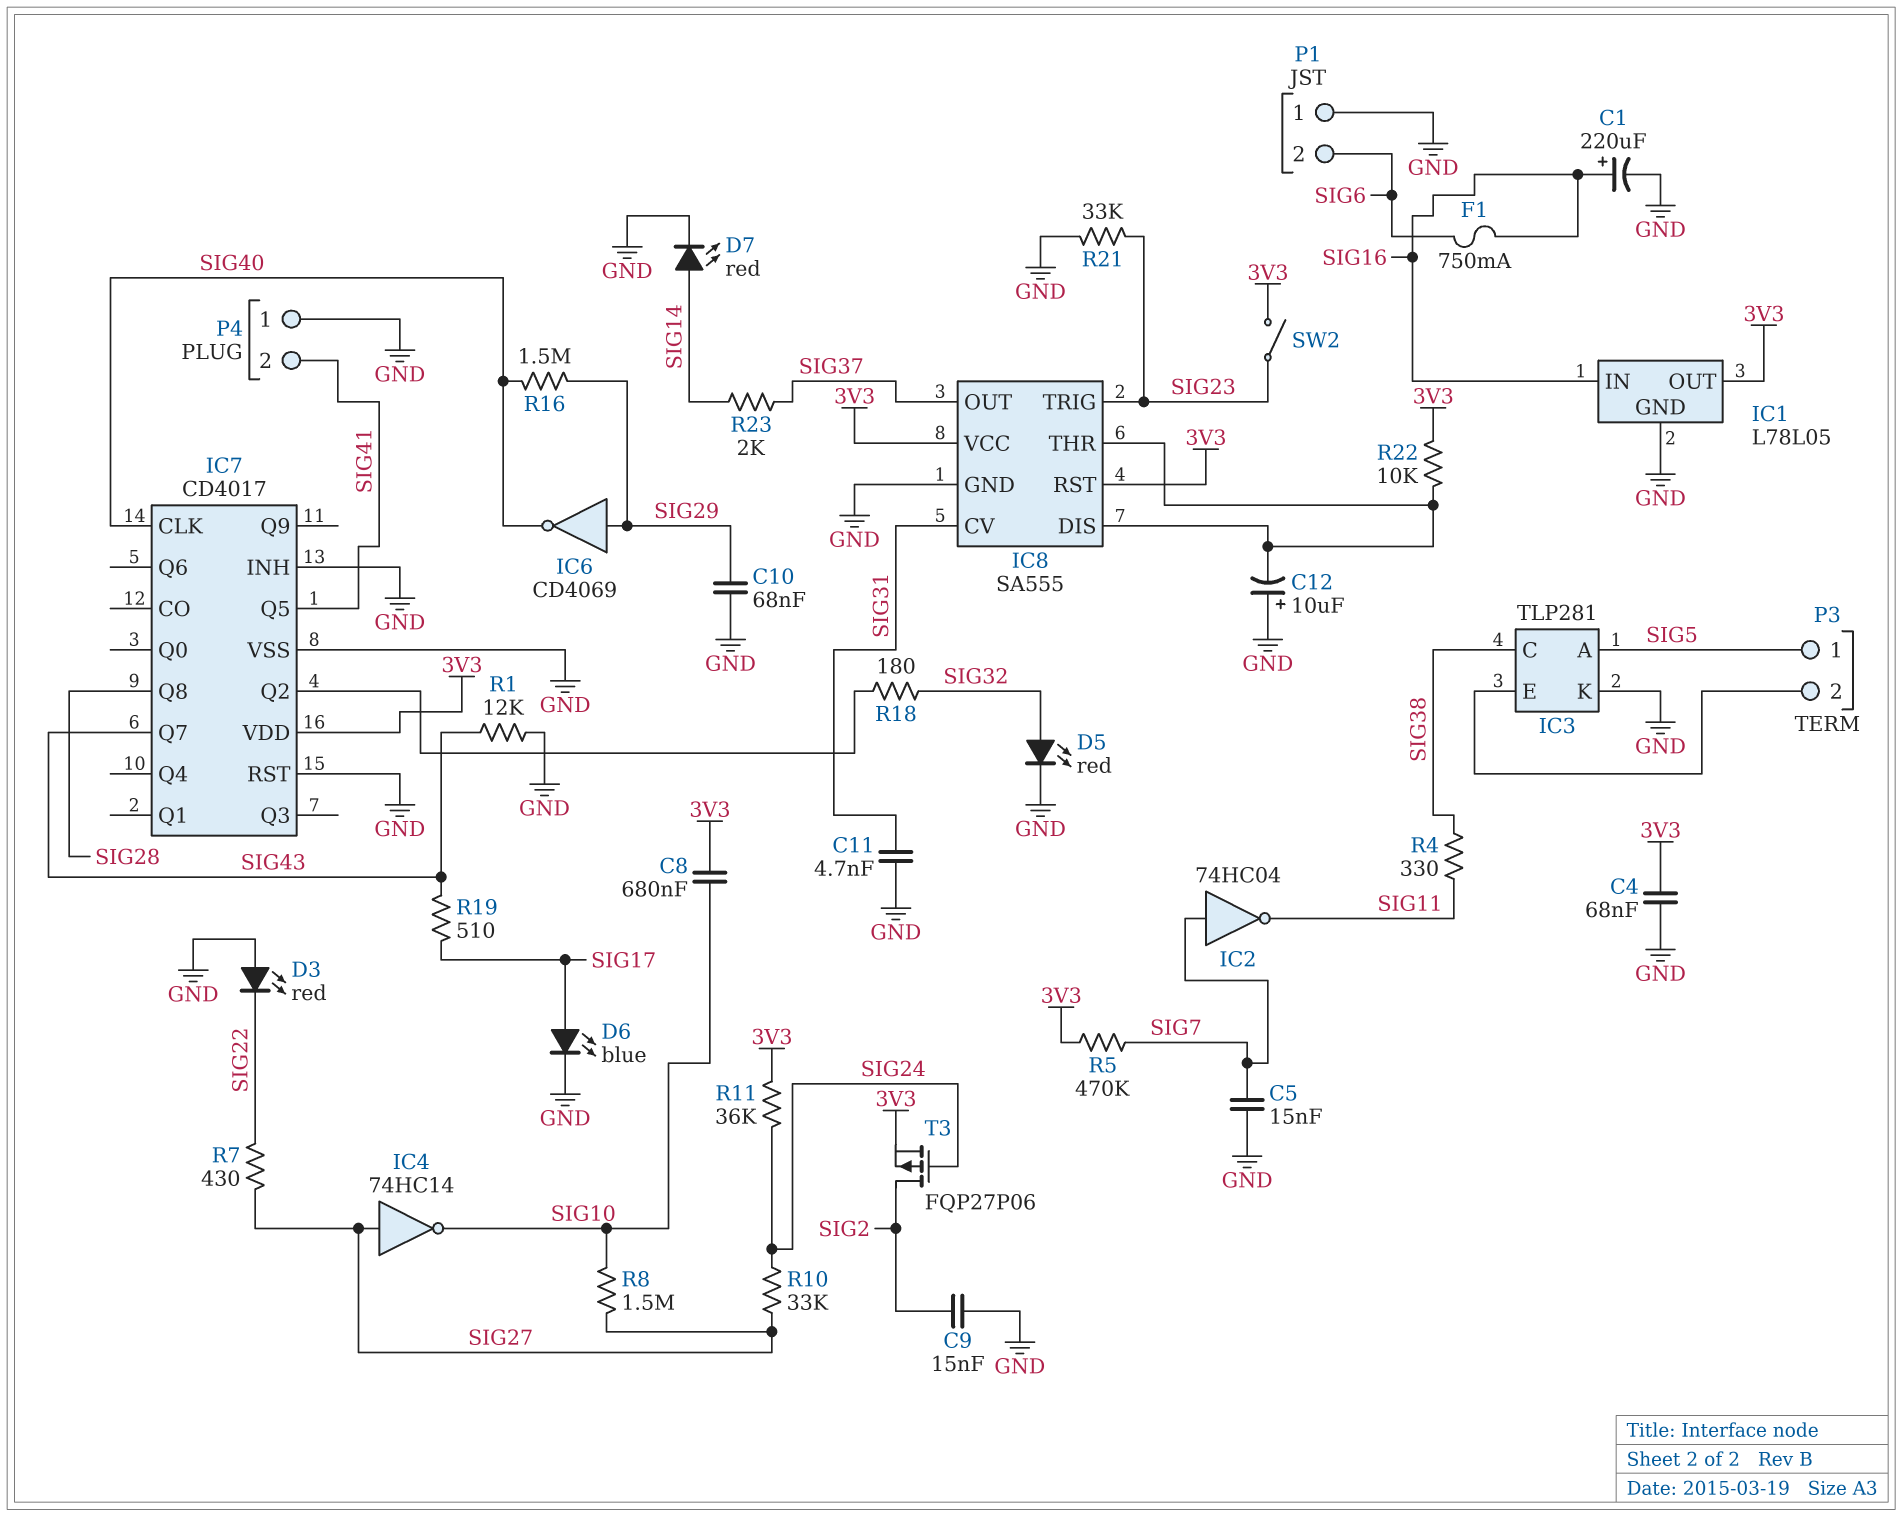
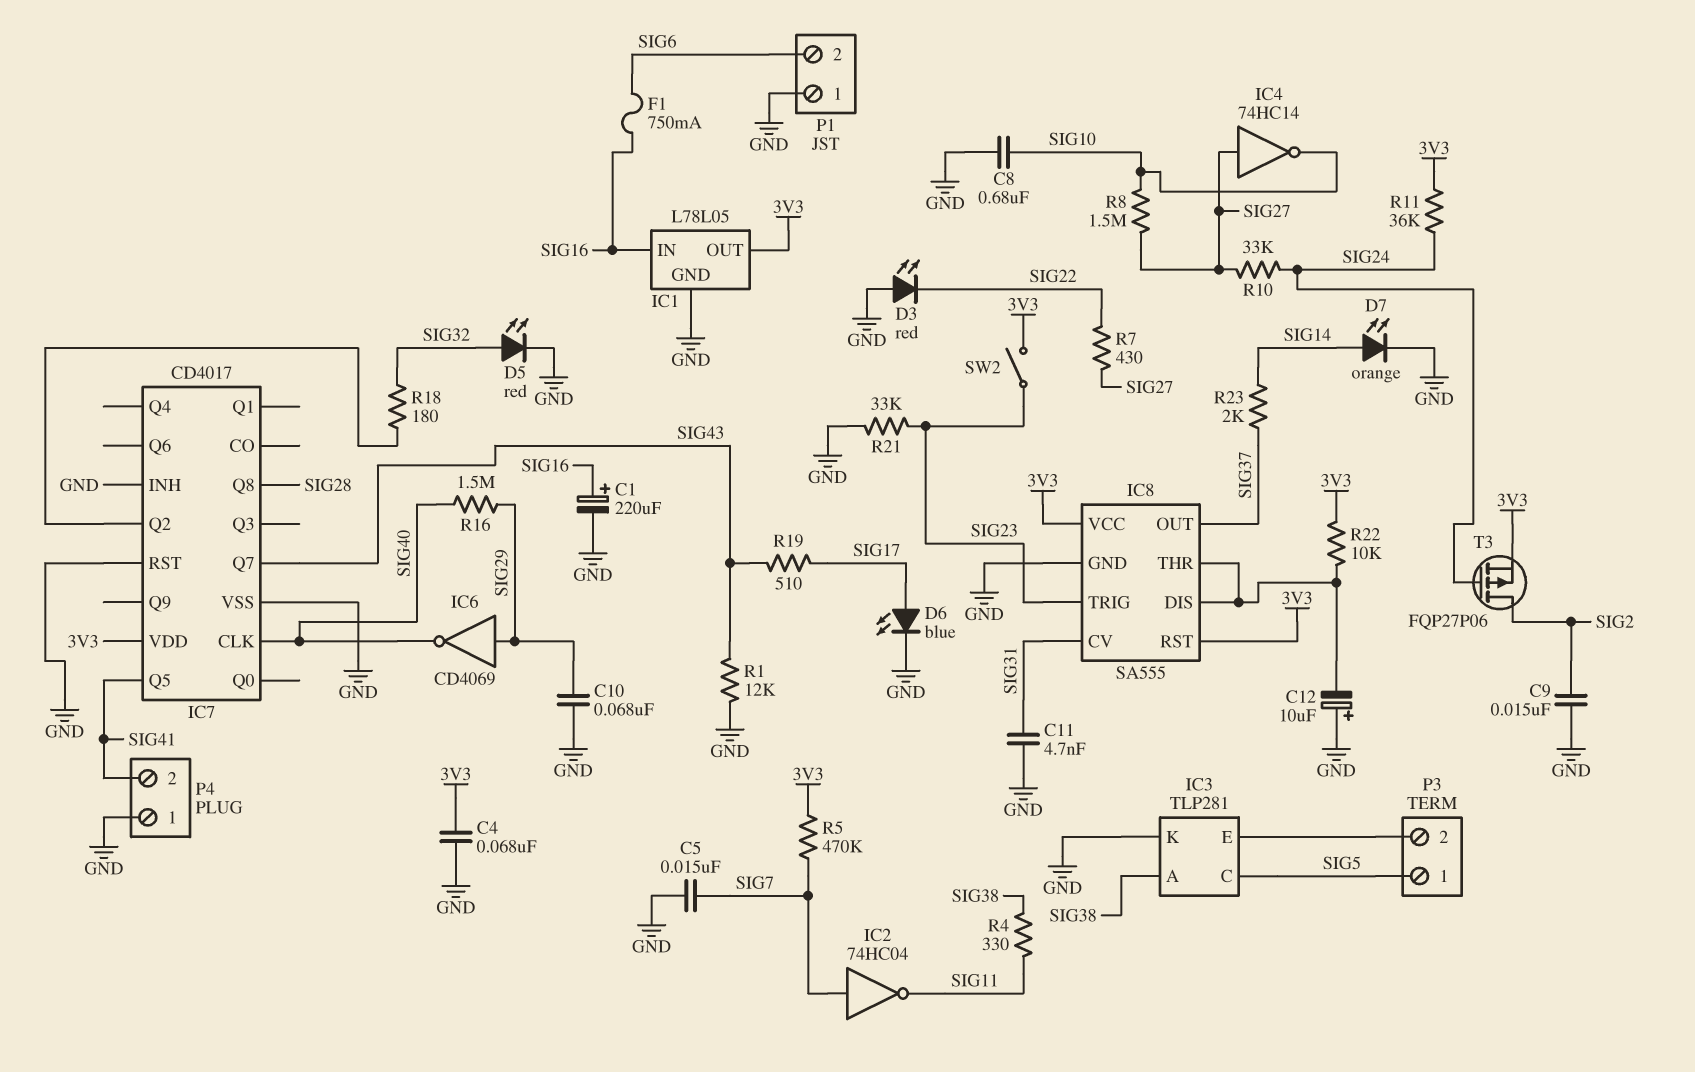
C8: 680nF (3V3, SIG10) -> 680nF (GND, SIG10)
D7: LED red (A SIG14, K GND) -> LED orange (A SIG14, K GND)
IC3 pin A: SIG5 -> SIG38
IC3 pin C: SIG38 -> SIG5

